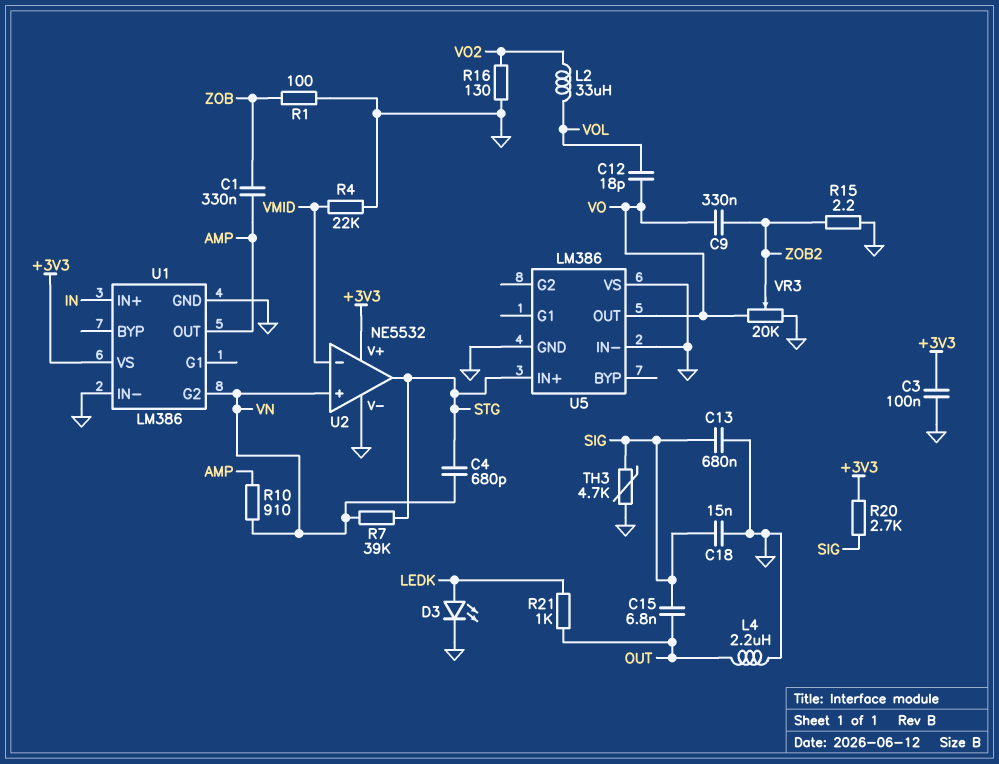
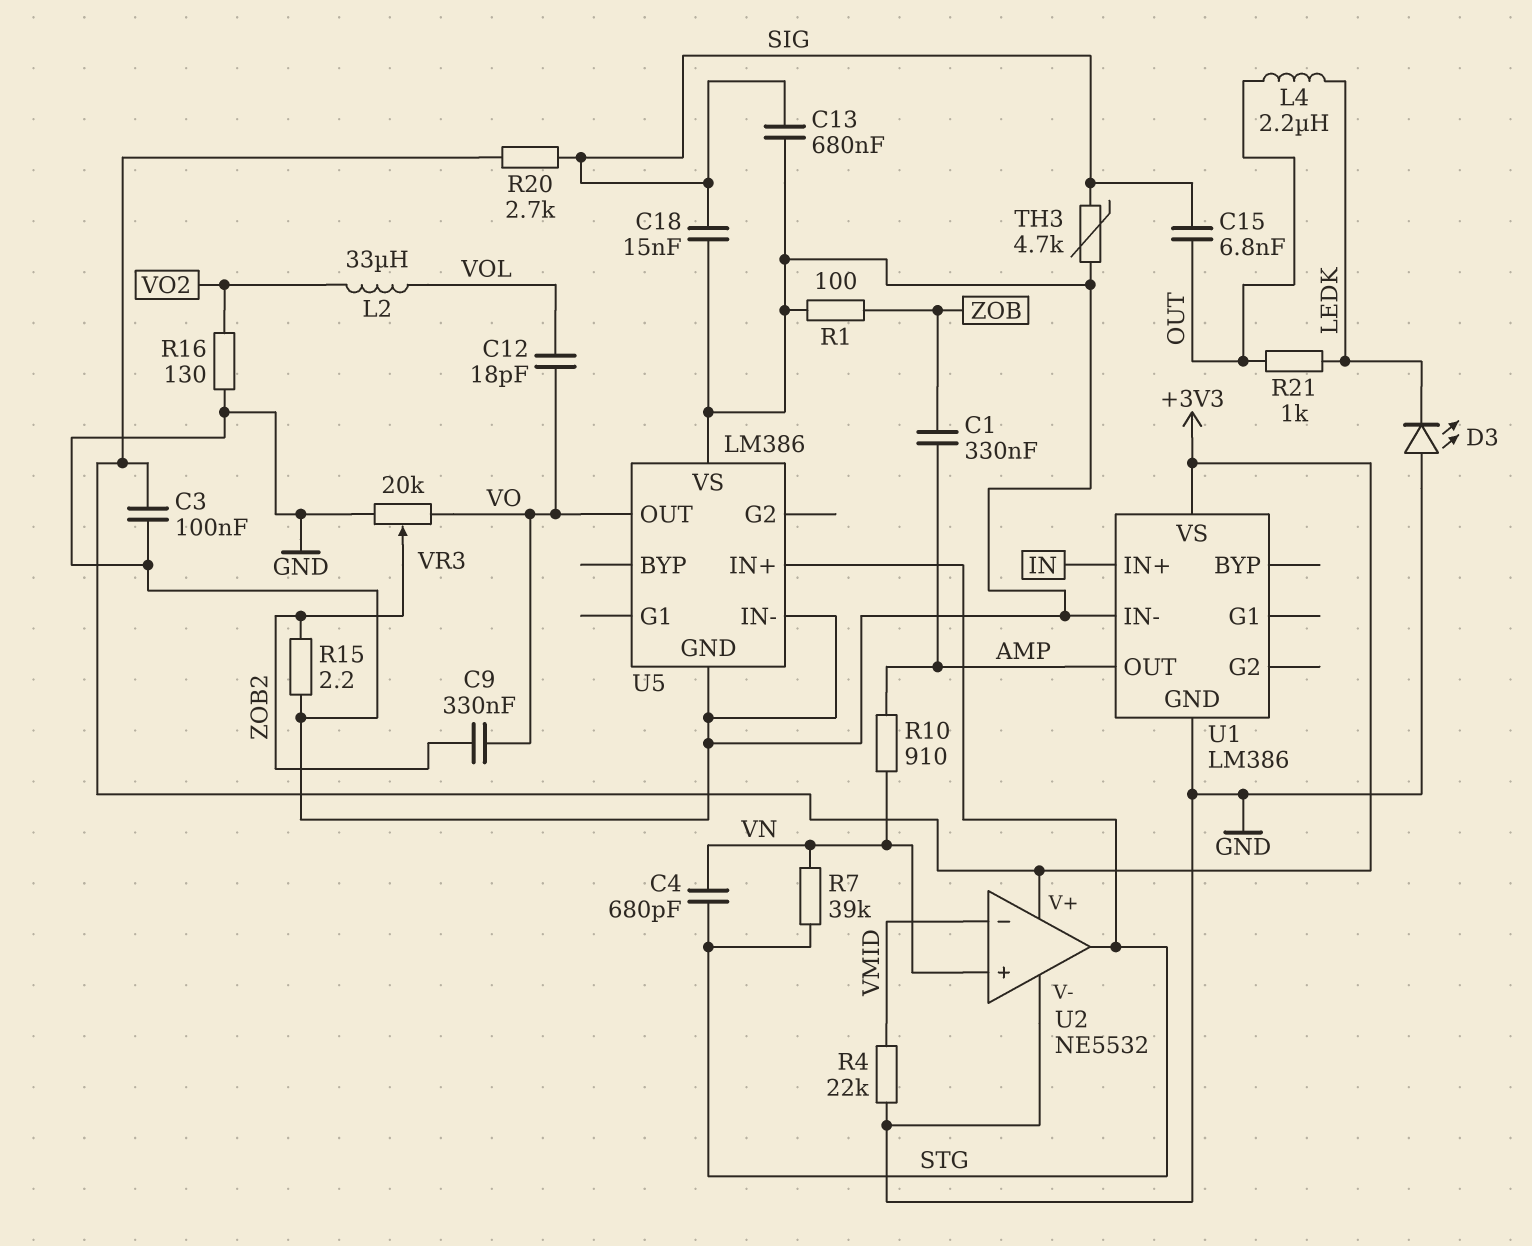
D3: LED (A LEDK, K GND) -> LED (A GND, K LEDK)
L4: 2.2uH (GND, OUT) -> 2.2uH (LEDK, OUT)
U1 pin G2: VN -> none

